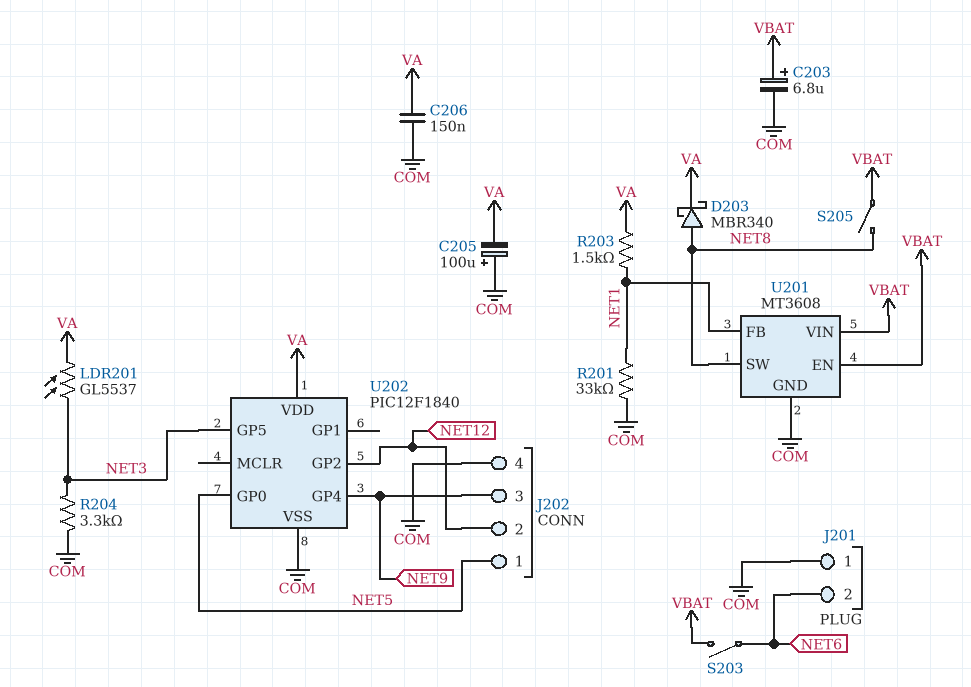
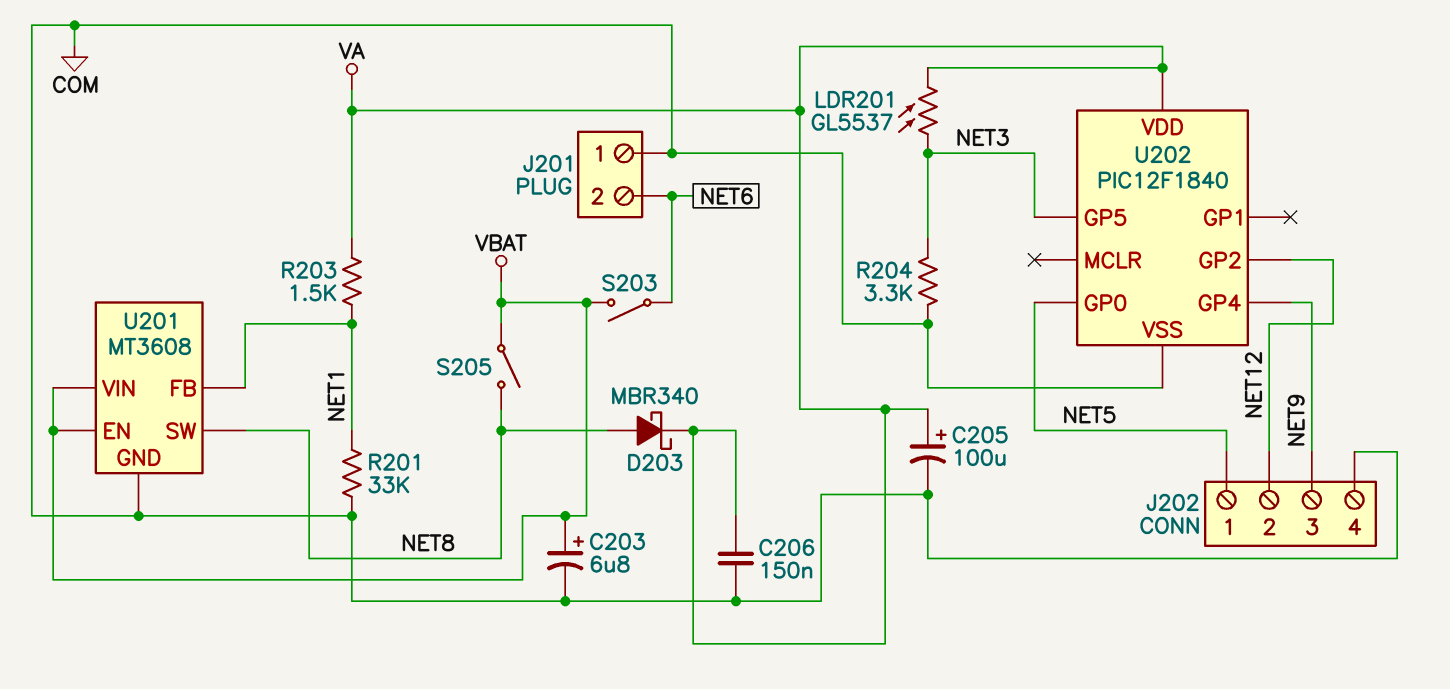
C205: 100uF (plus COM, minus VA) -> 100uF (plus VA, minus COM)

